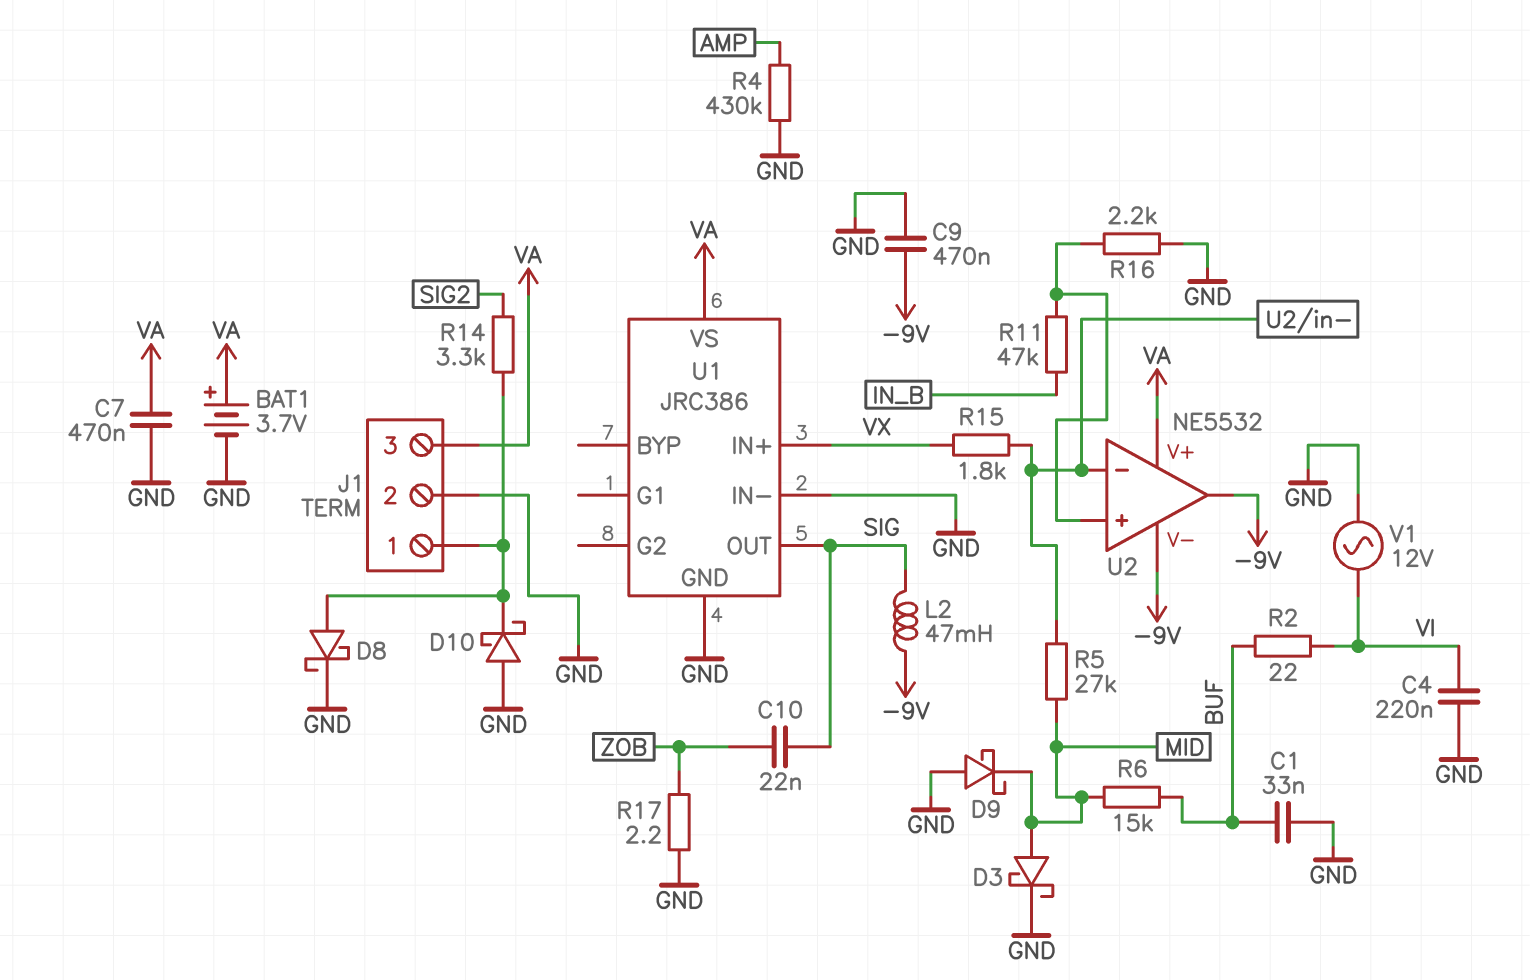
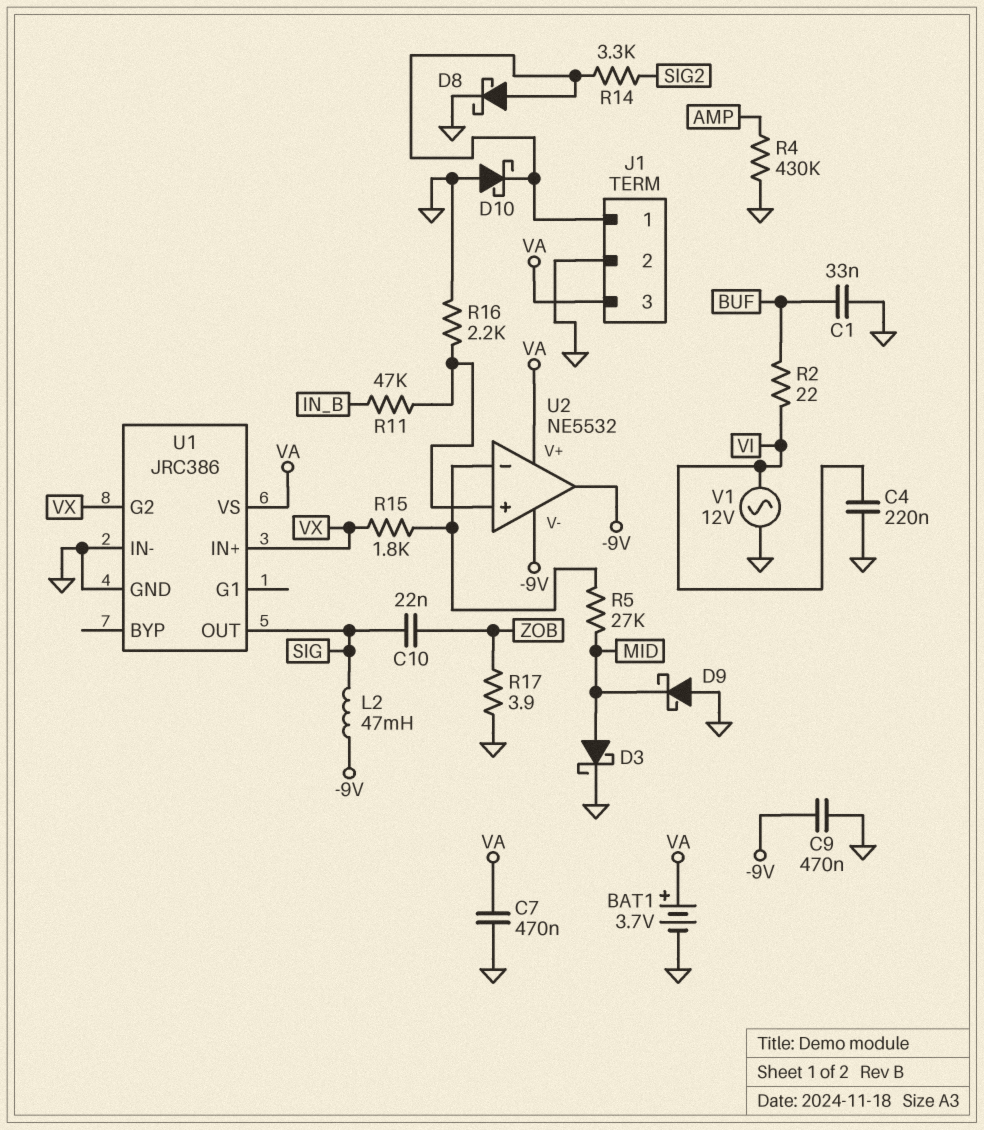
R6: 15k (BUF, MID) -> none
R17: 2.2 (GND, ZOB) -> 3.9 (GND, ZOB)
U1 pin G2: none -> VX

